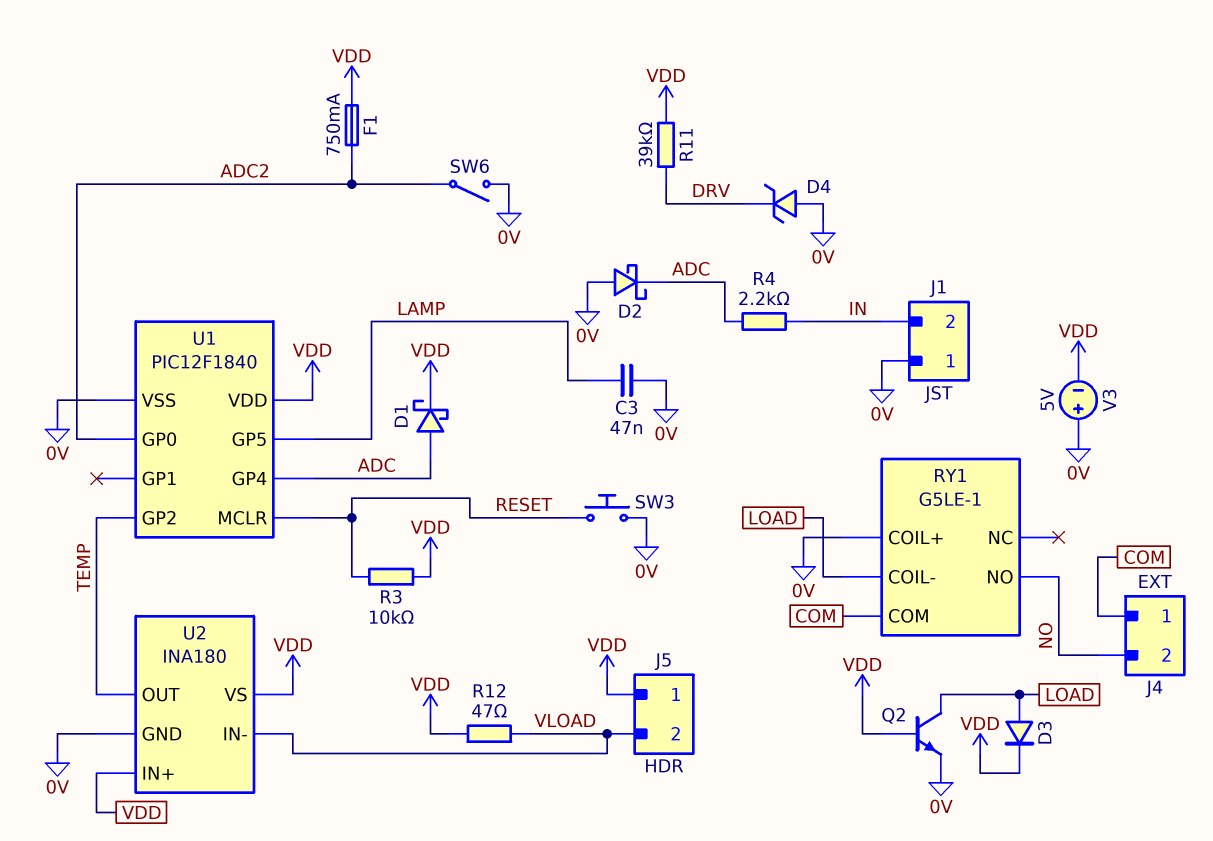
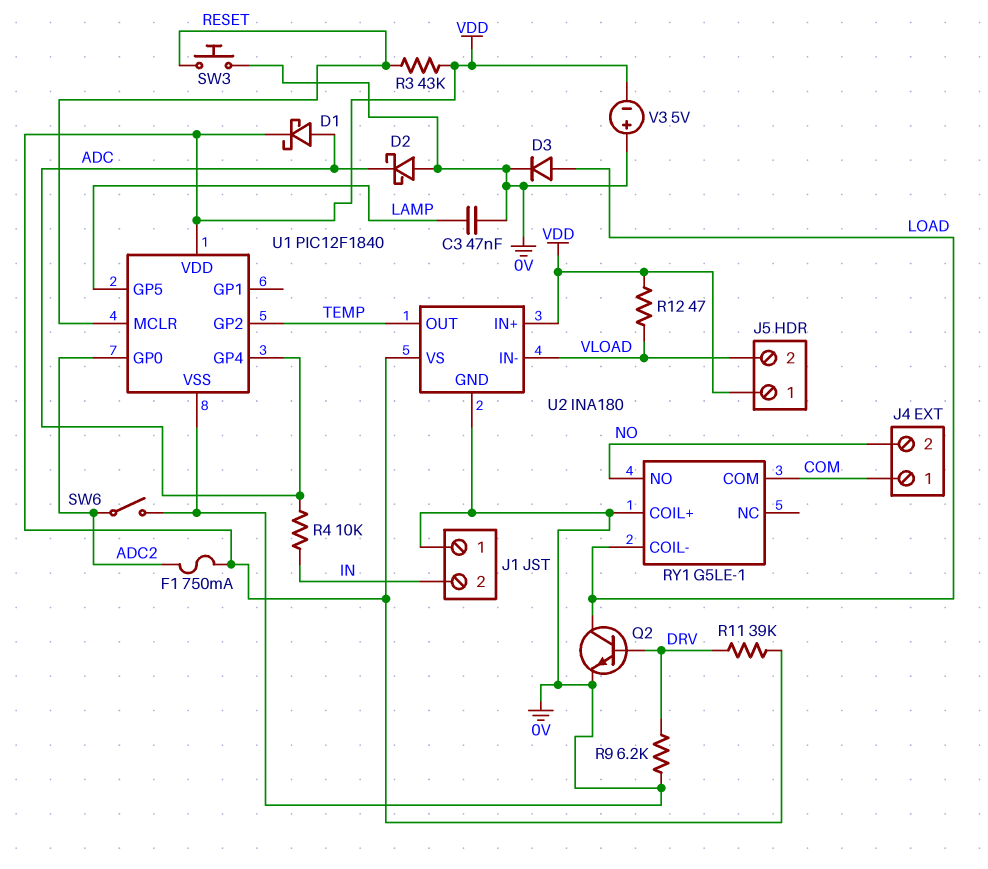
D3: diode (A LOAD, K VDD) -> diode (A LOAD, K 0V)
D4: zener (A 0V, K DRV) -> none
Q2: NPN (B VDD, C LOAD, E 0V) -> NPN (B DRV, C LOAD, E 0V)
R3: 10k (RESET, VDD) -> 43k (RESET, VDD)
R4: 2.2k (ADC, IN) -> 10k (ADC, IN)
R9: none -> 6.2k (0V, DRV)

